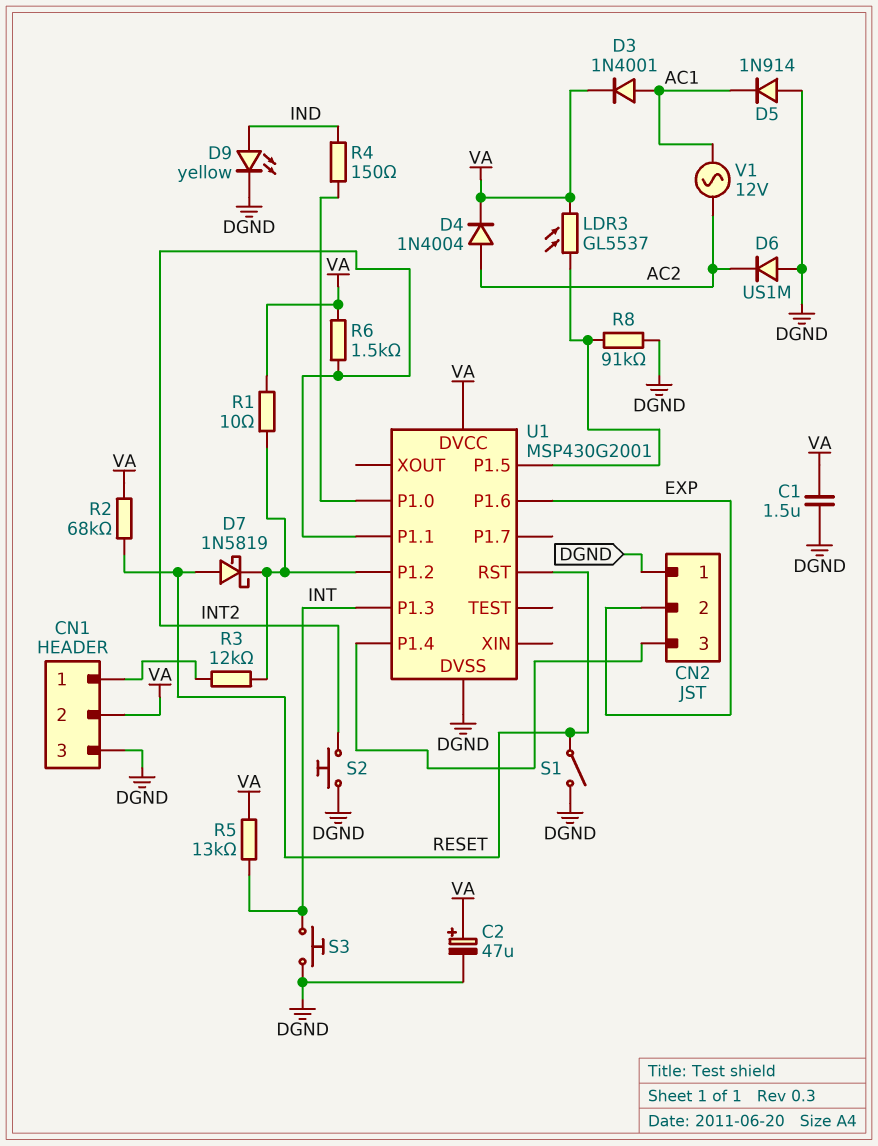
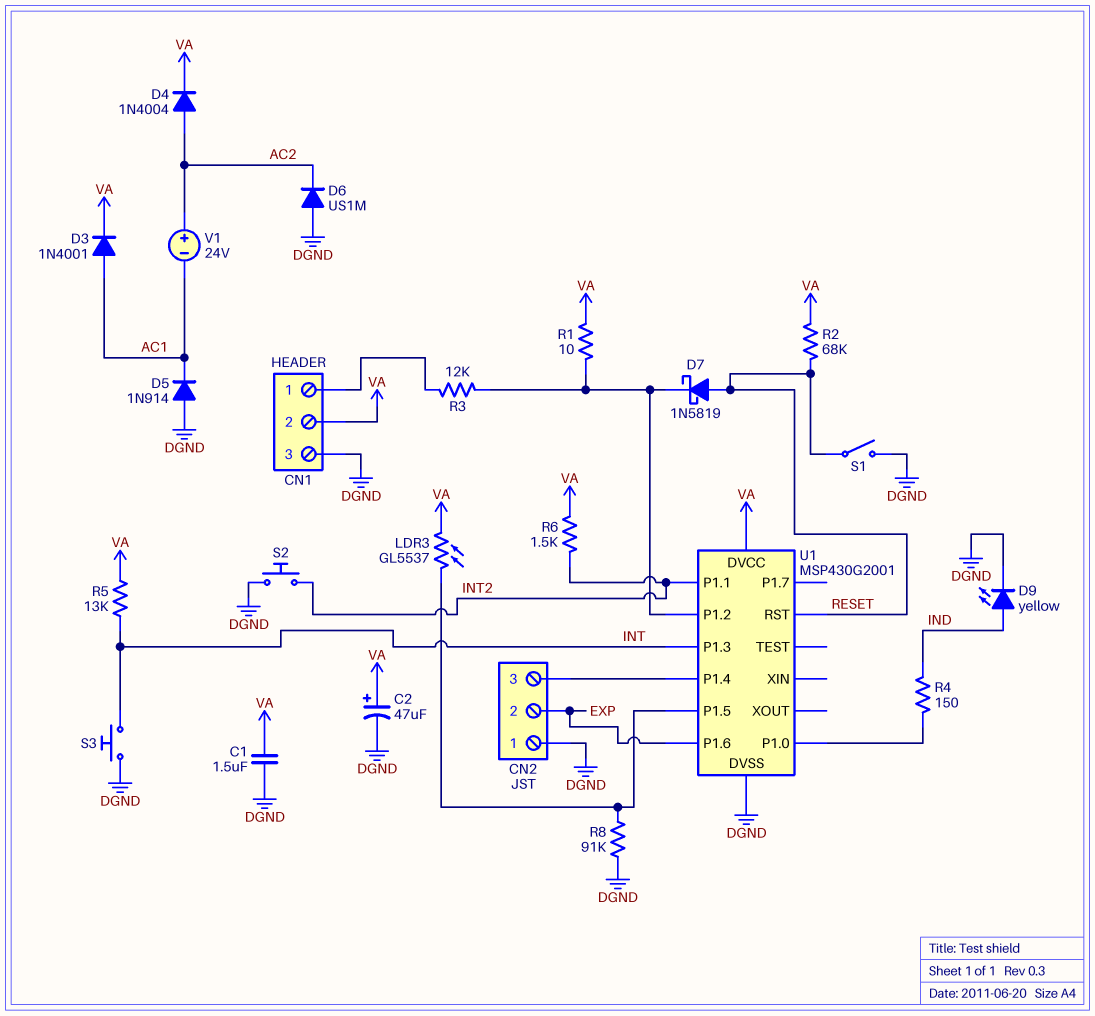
V1: AC 12V (AC1, AC2) -> 24V (plus AC2, minus AC1)

